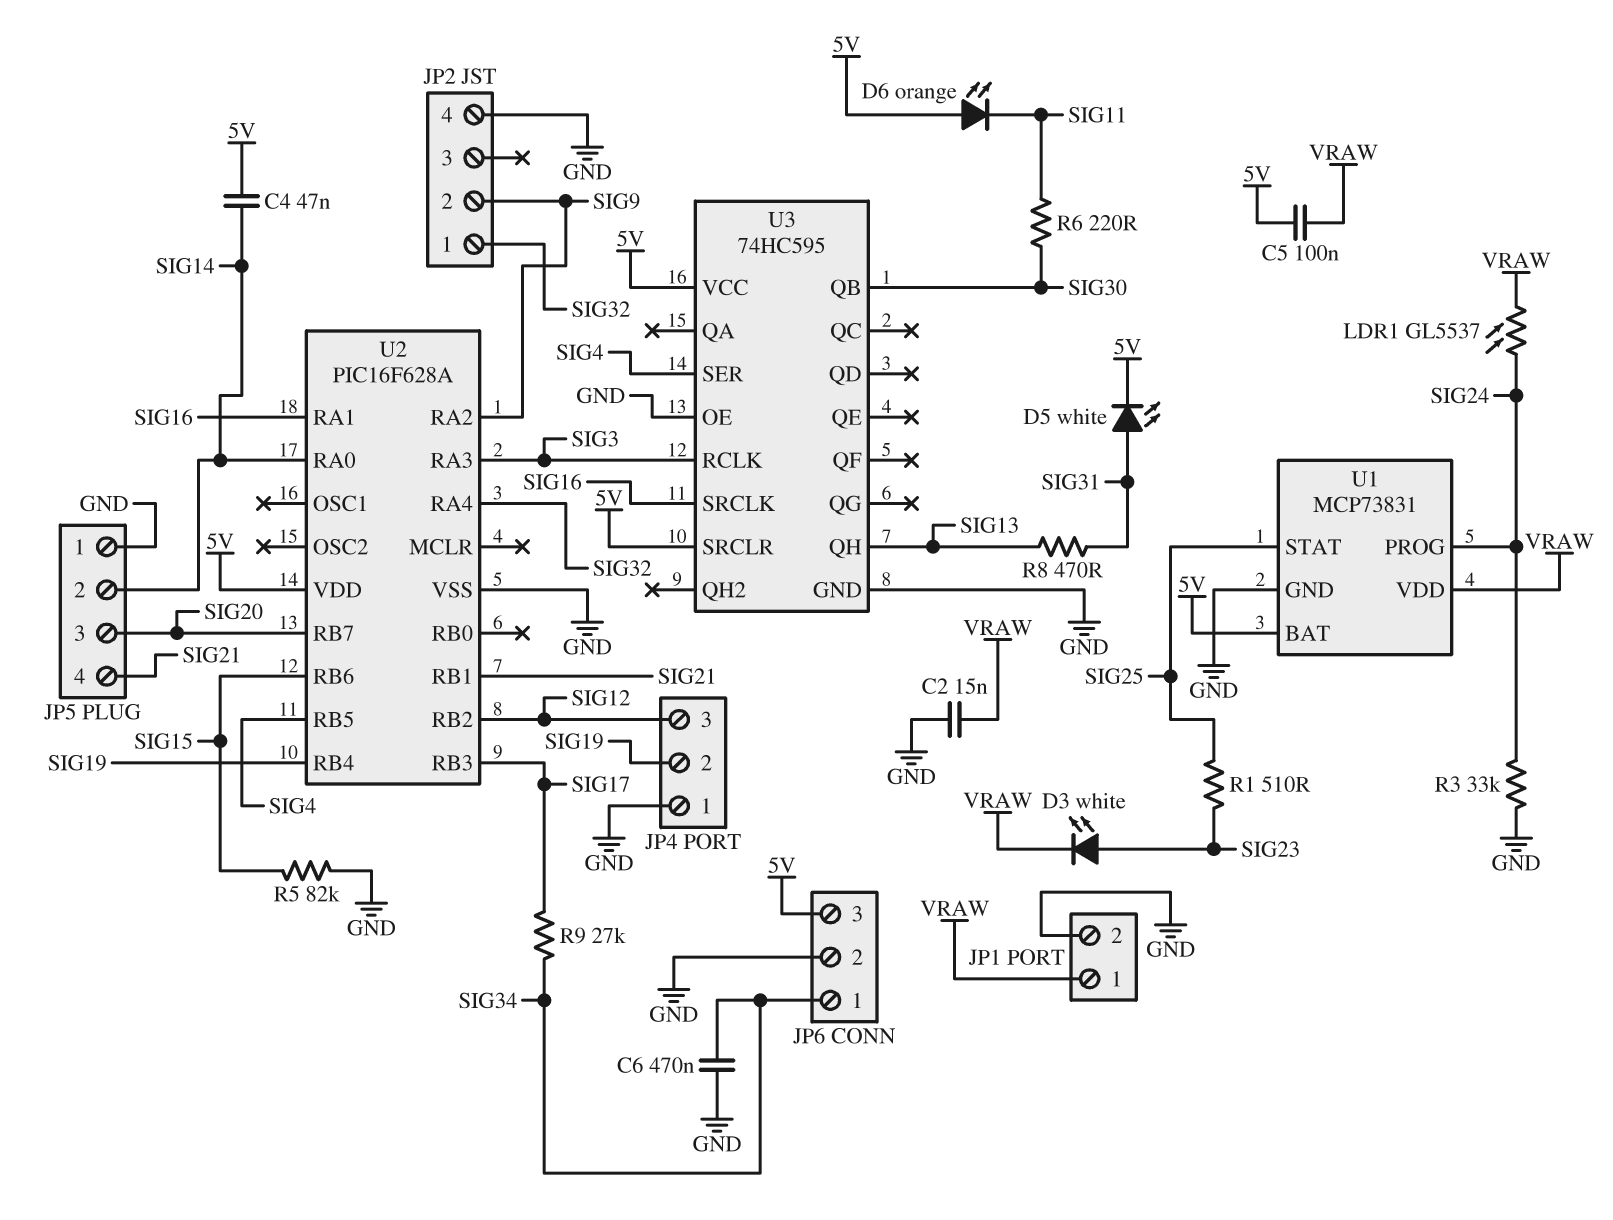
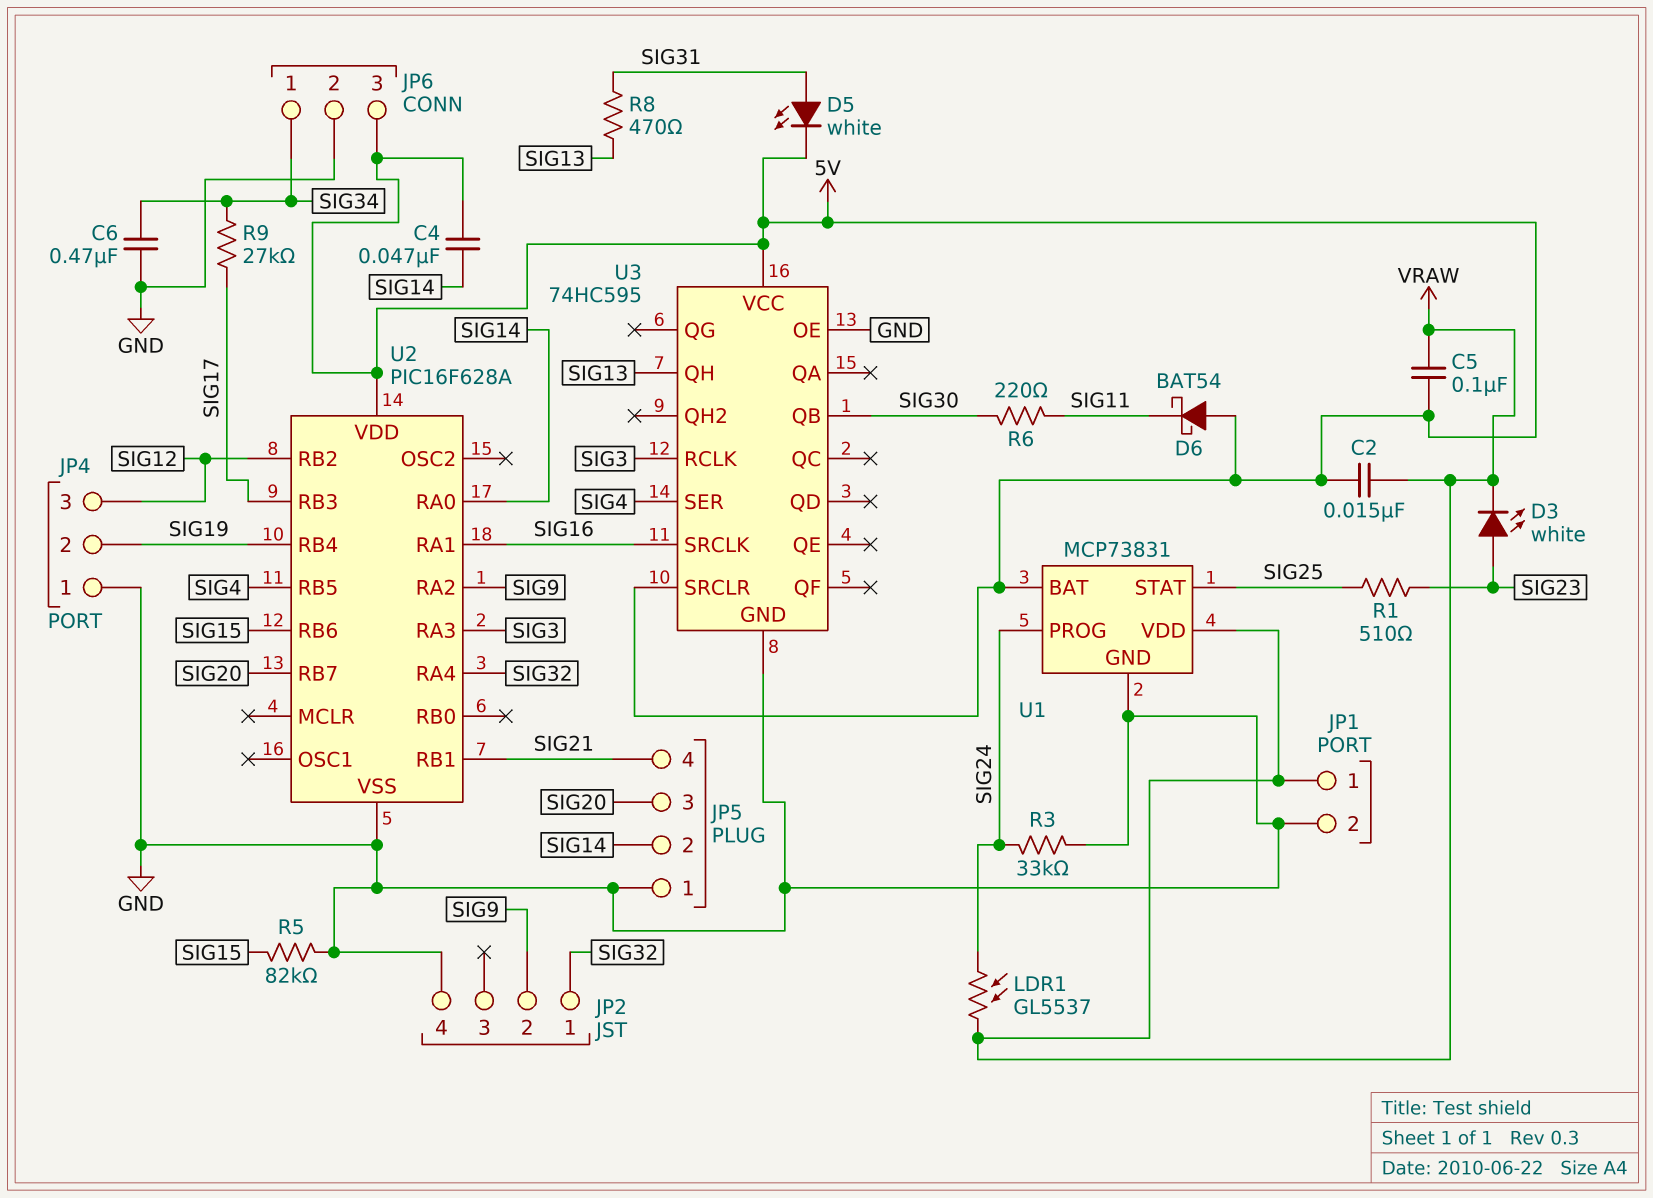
C2: 15nF (GND, VRAW) -> 15nF (5V, VRAW)
D6: LED orange (A 5V, K SIG11) -> schottky BAT54 (A 5V, K SIG11)

